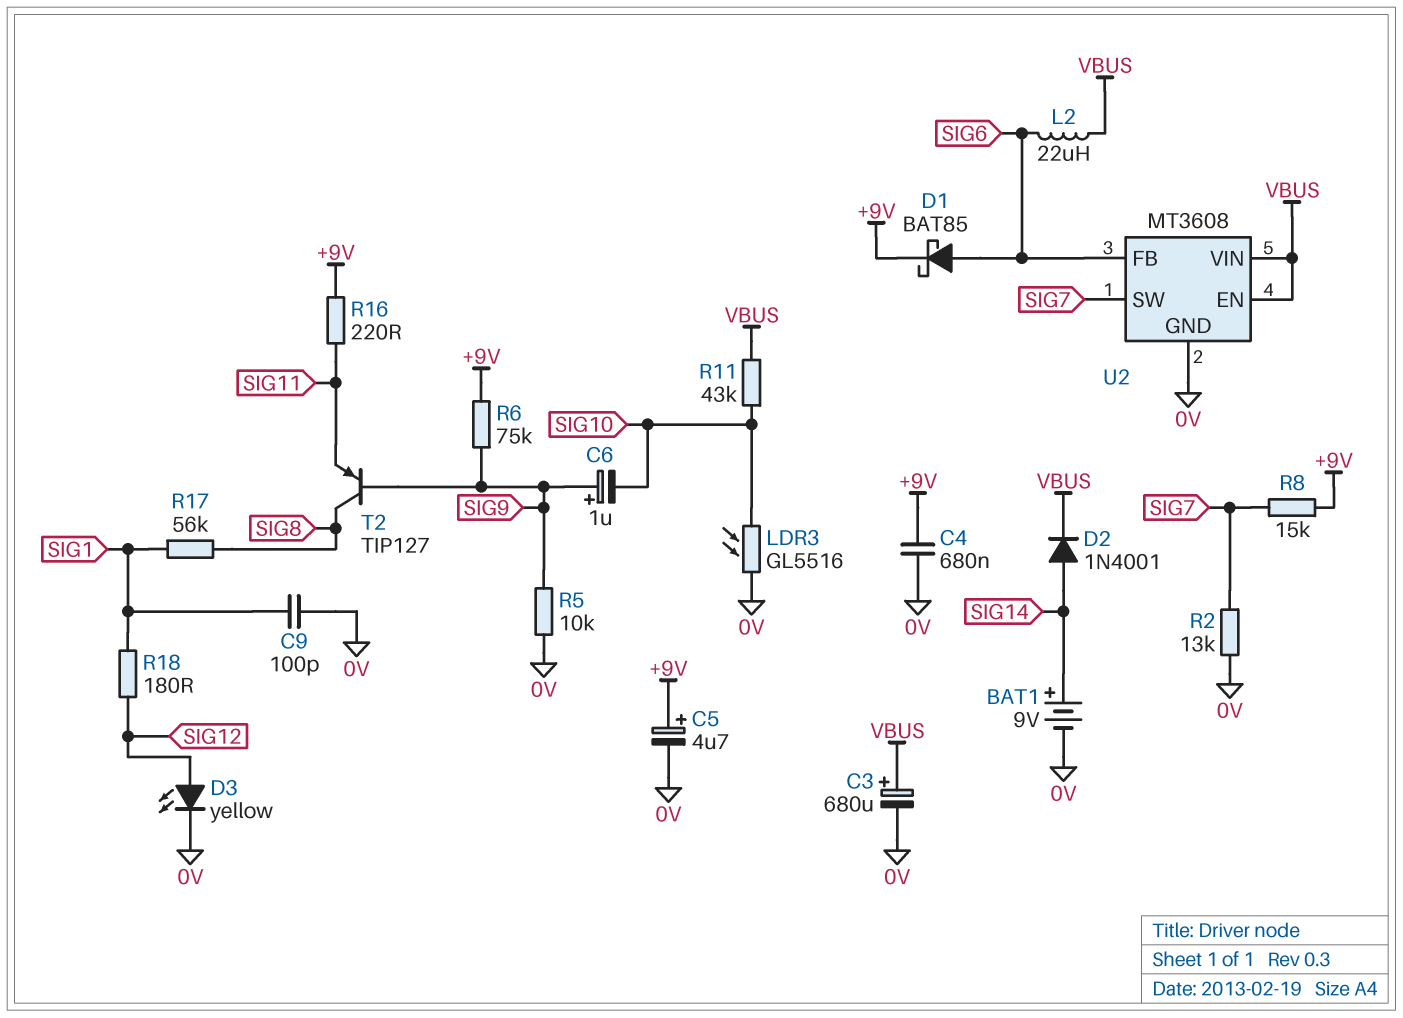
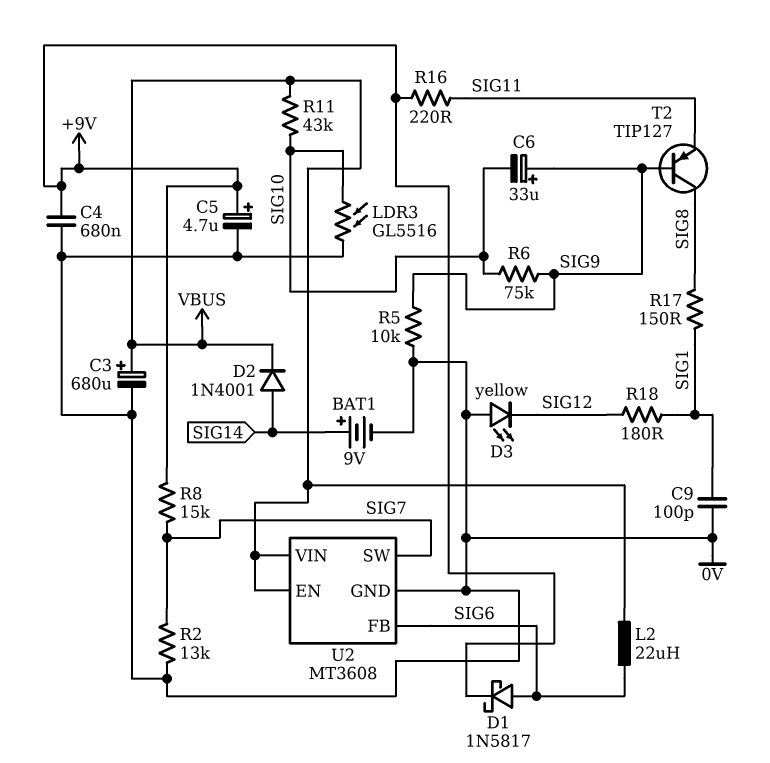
C6: 1uF (plus SIG9, minus SIG10) -> 33uF (plus SIG9, minus SIG10)
D1: schottky BAT85 (A SIG6, K +9V) -> schottky 1N5817 (A SIG6, K +9V)
D3: LED yellow (A SIG12, K 0V) -> LED yellow (A 0V, K SIG12)
R6: 75k (+9V, SIG9) -> 75k (SIG9, SIG10)
R17: 56k (SIG1, SIG8) -> 150 (SIG1, SIG8)

